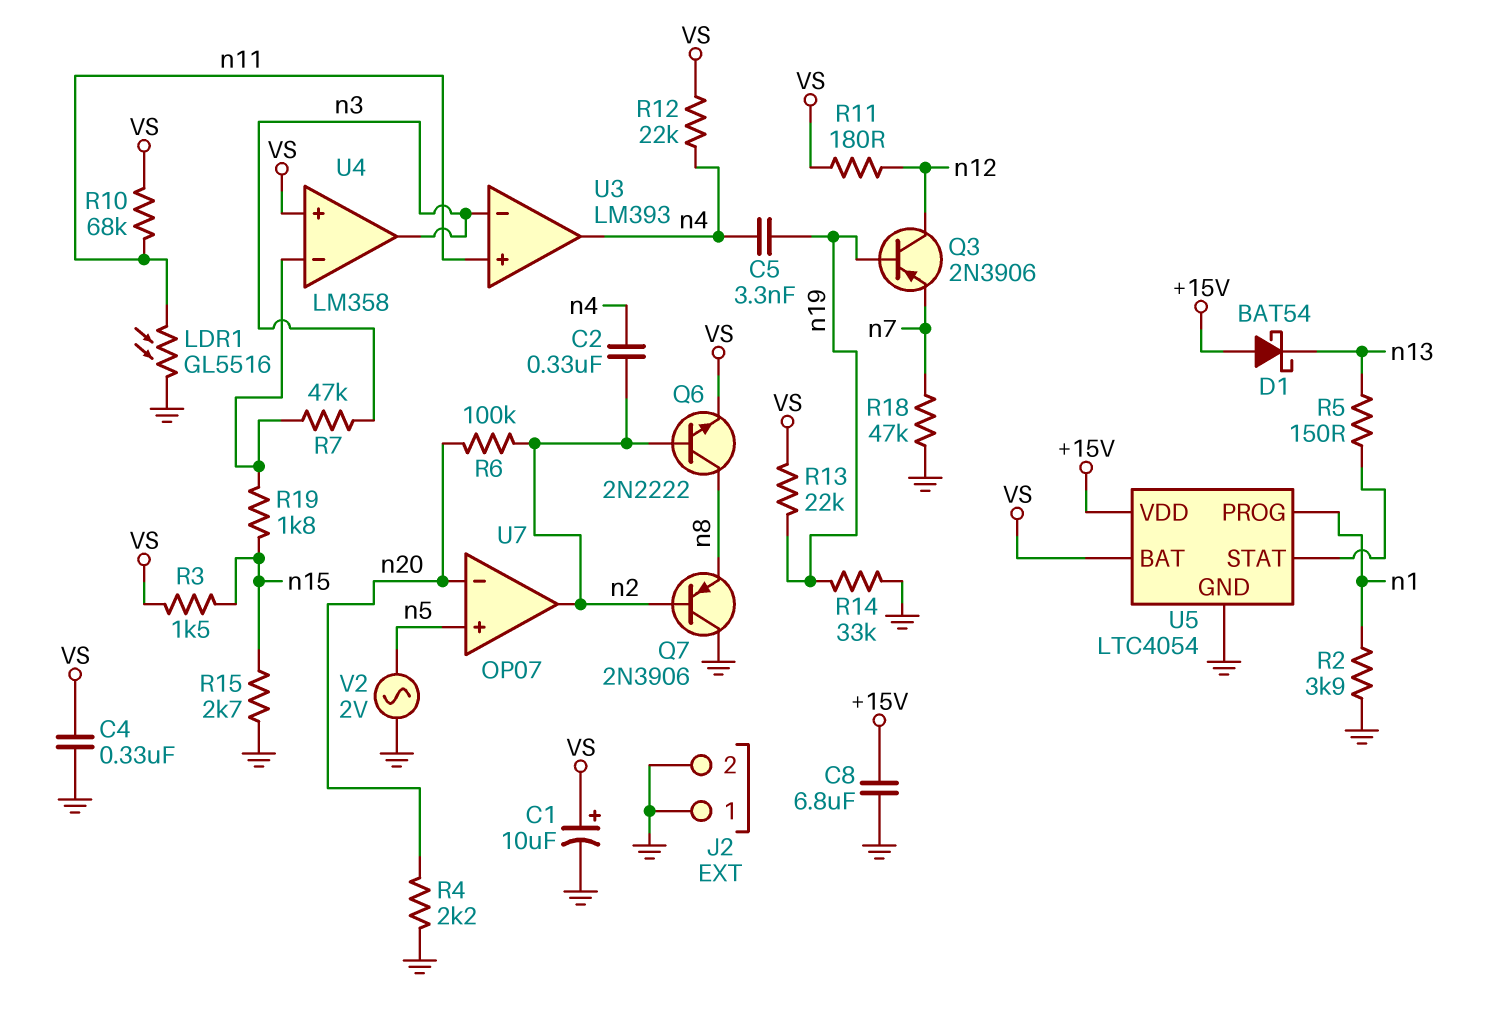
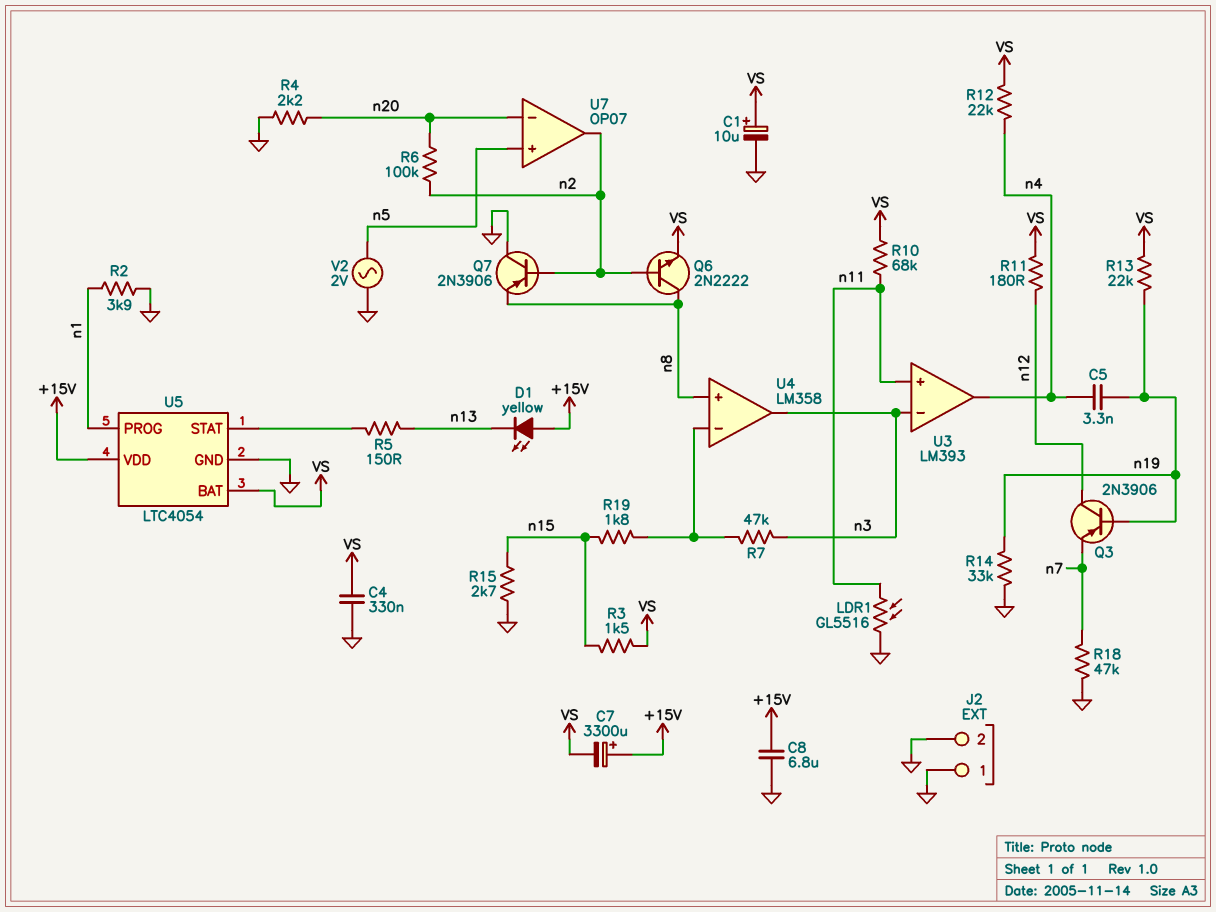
C2: 330nF (n2, n4) -> none
C7: none -> 3300uF (plus +15V, minus VS)
D1: schottky BAT54 (A +15V, K n13) -> LED yellow (A +15V, K n13)
U4 pin in+: VS -> n8

